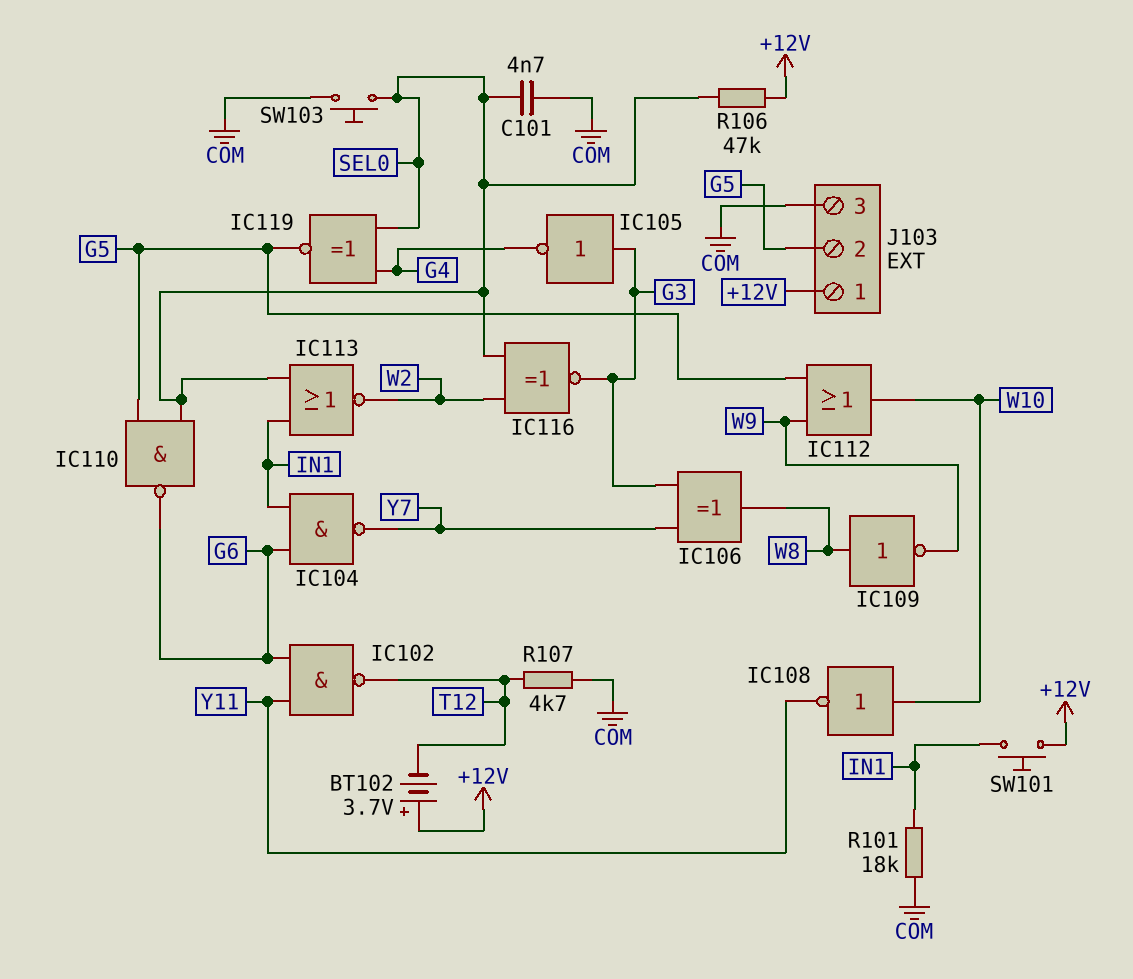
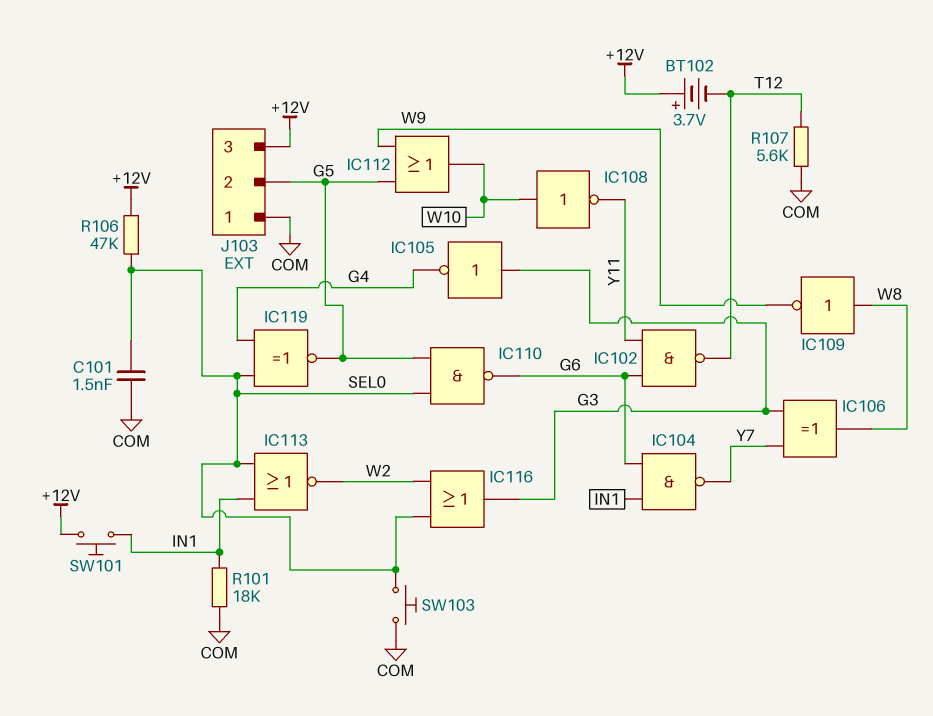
C101: 4.7nF (COM, SEL0) -> 1.5nF (COM, SEL0)
IC116: XNOR (in SEL0, in W2, out G3) -> OR (in SEL0, in W2, out G3)
J103 pin 1: +12V -> COM
J103 pin 3: COM -> +12V
R107: 4.7k (COM, T12) -> 5.6k (COM, T12)

